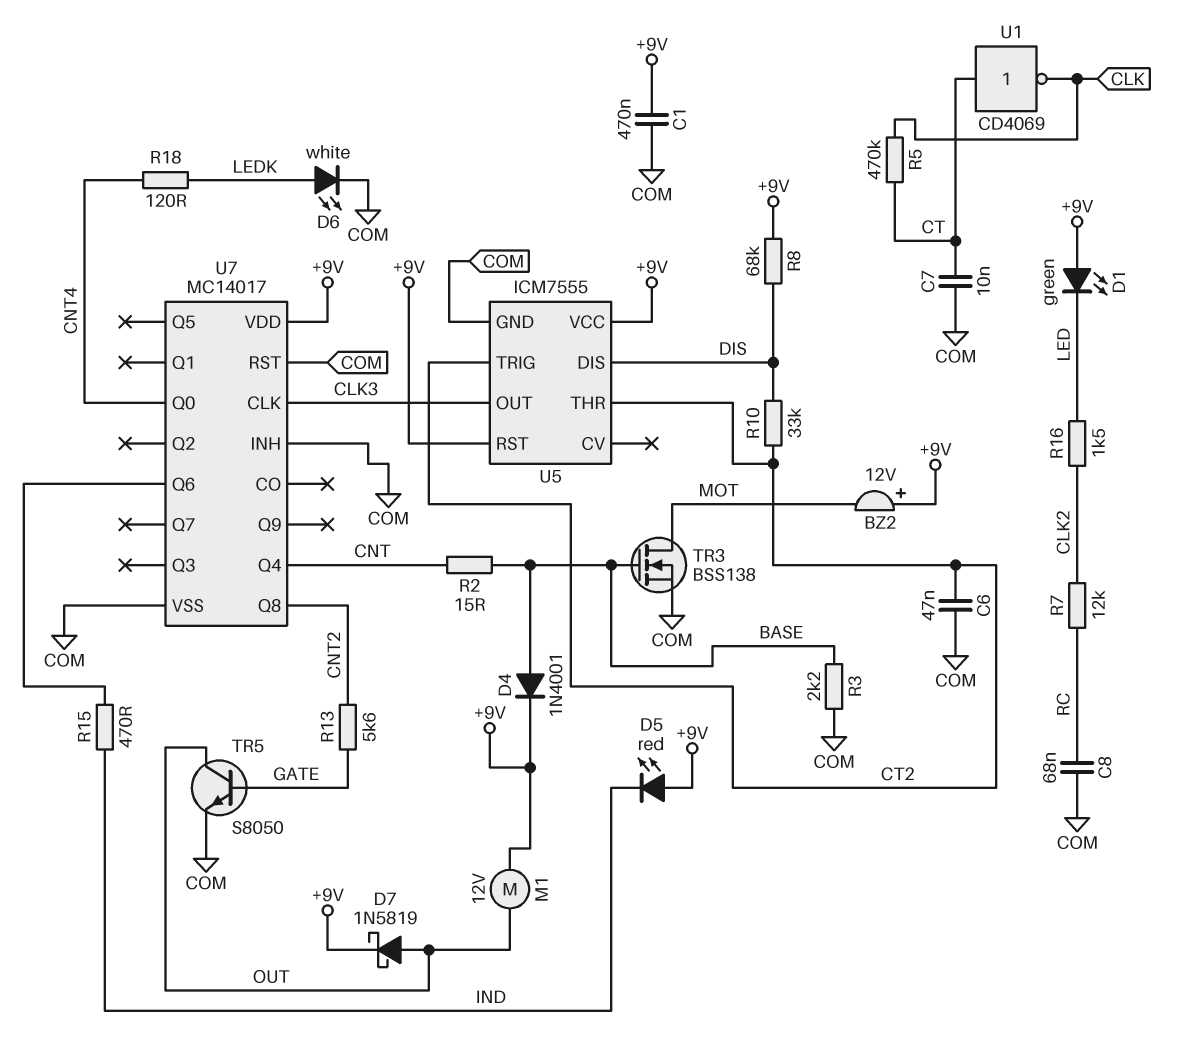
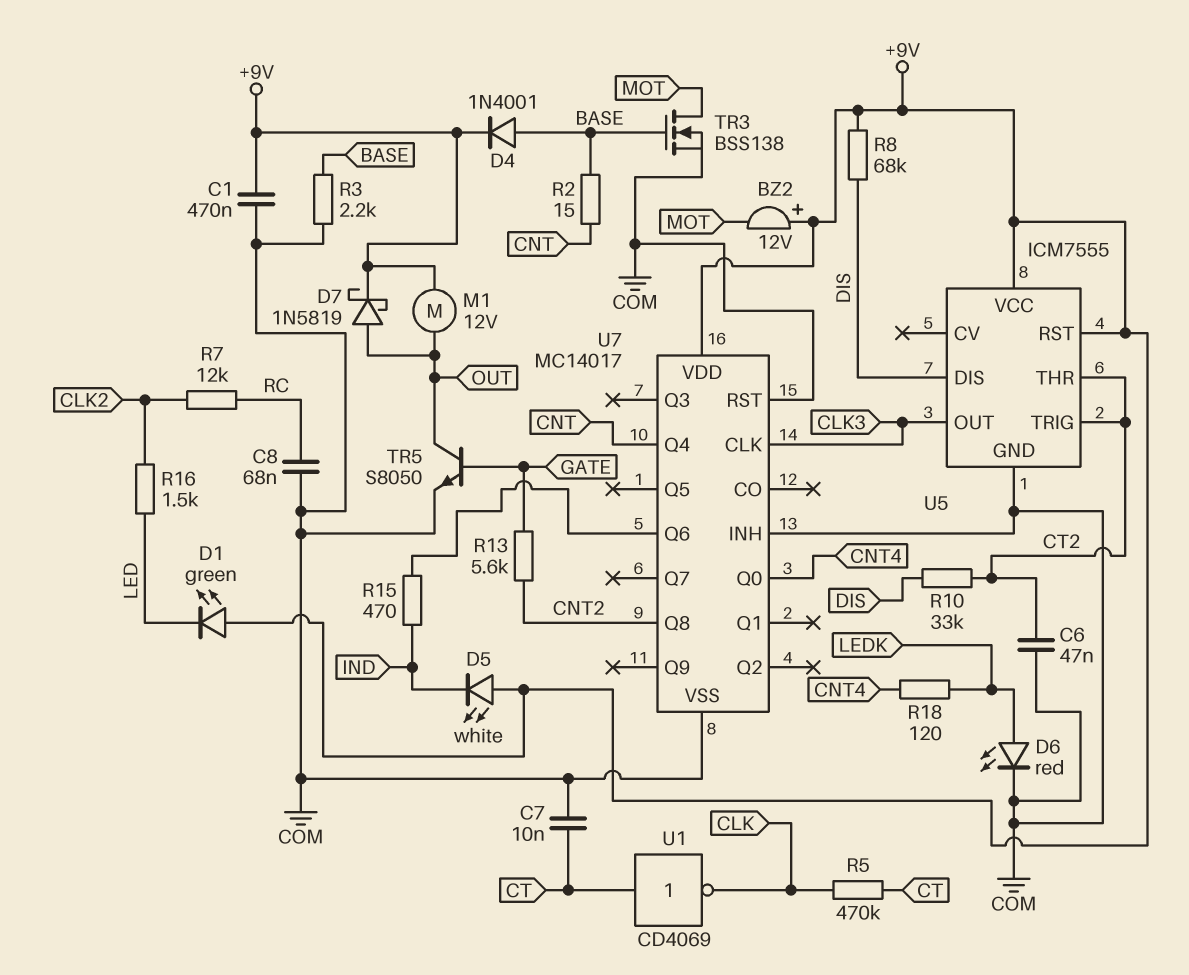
D5: LED red (A +9V, K IND) -> LED white (A +9V, K IND)
D6: LED white (A LEDK, K COM) -> LED red (A LEDK, K COM)

